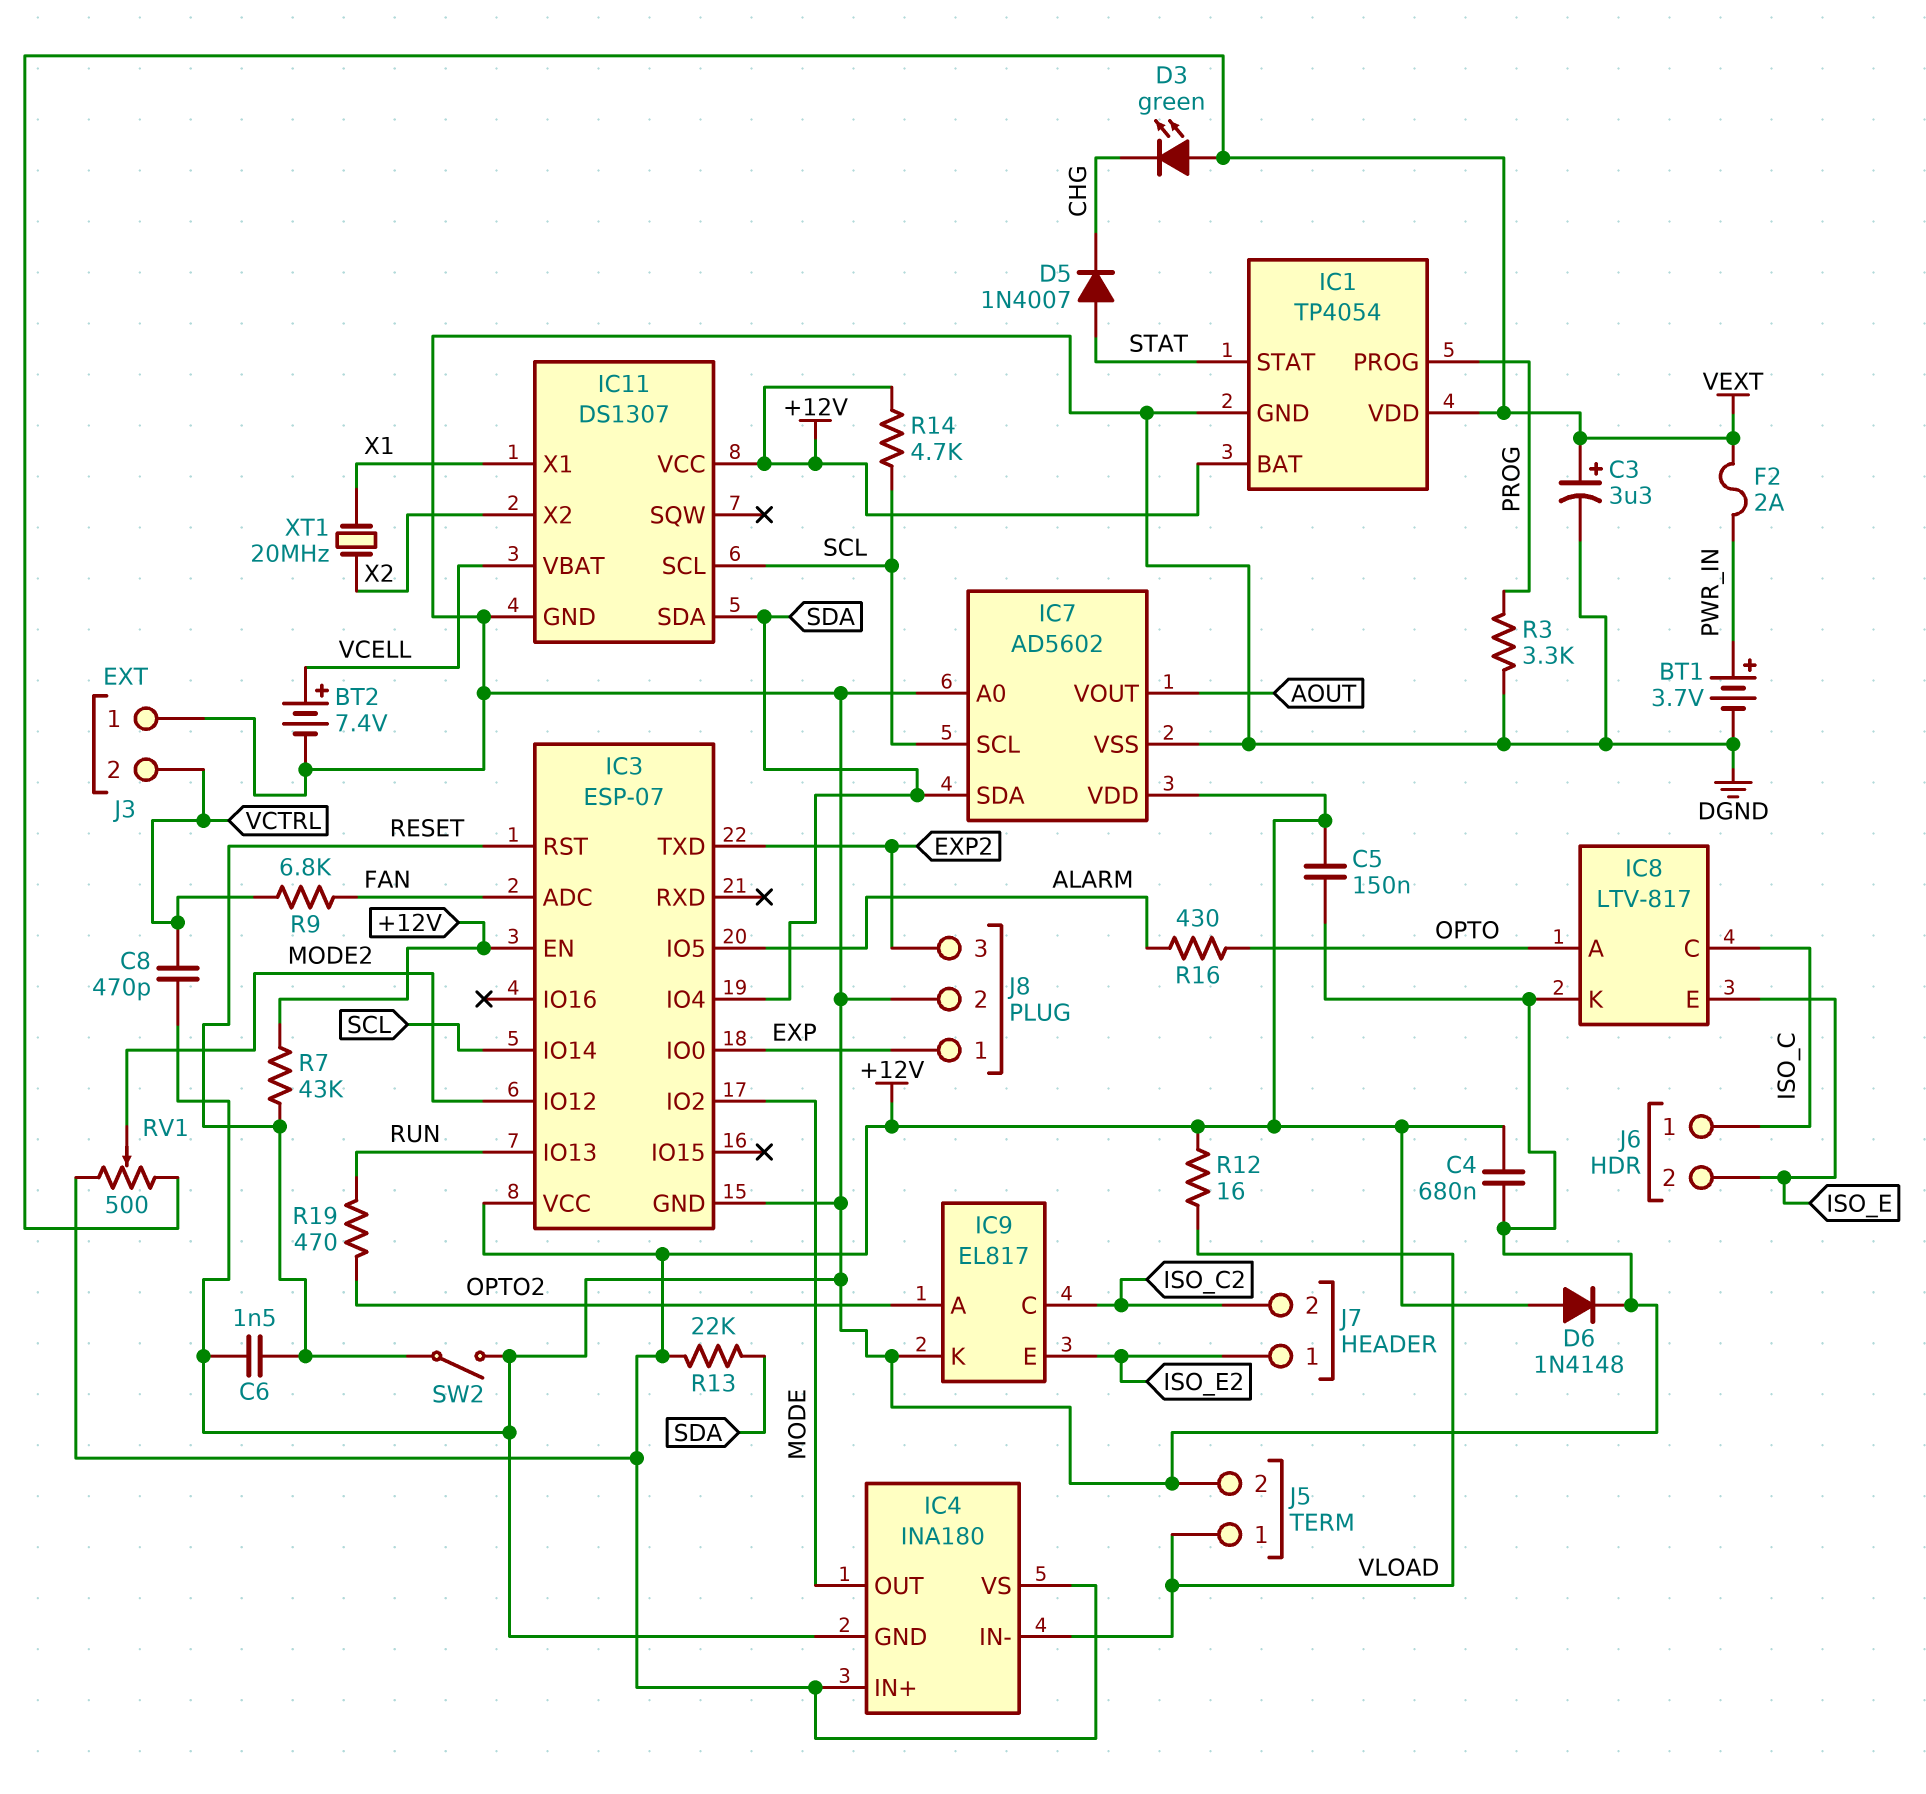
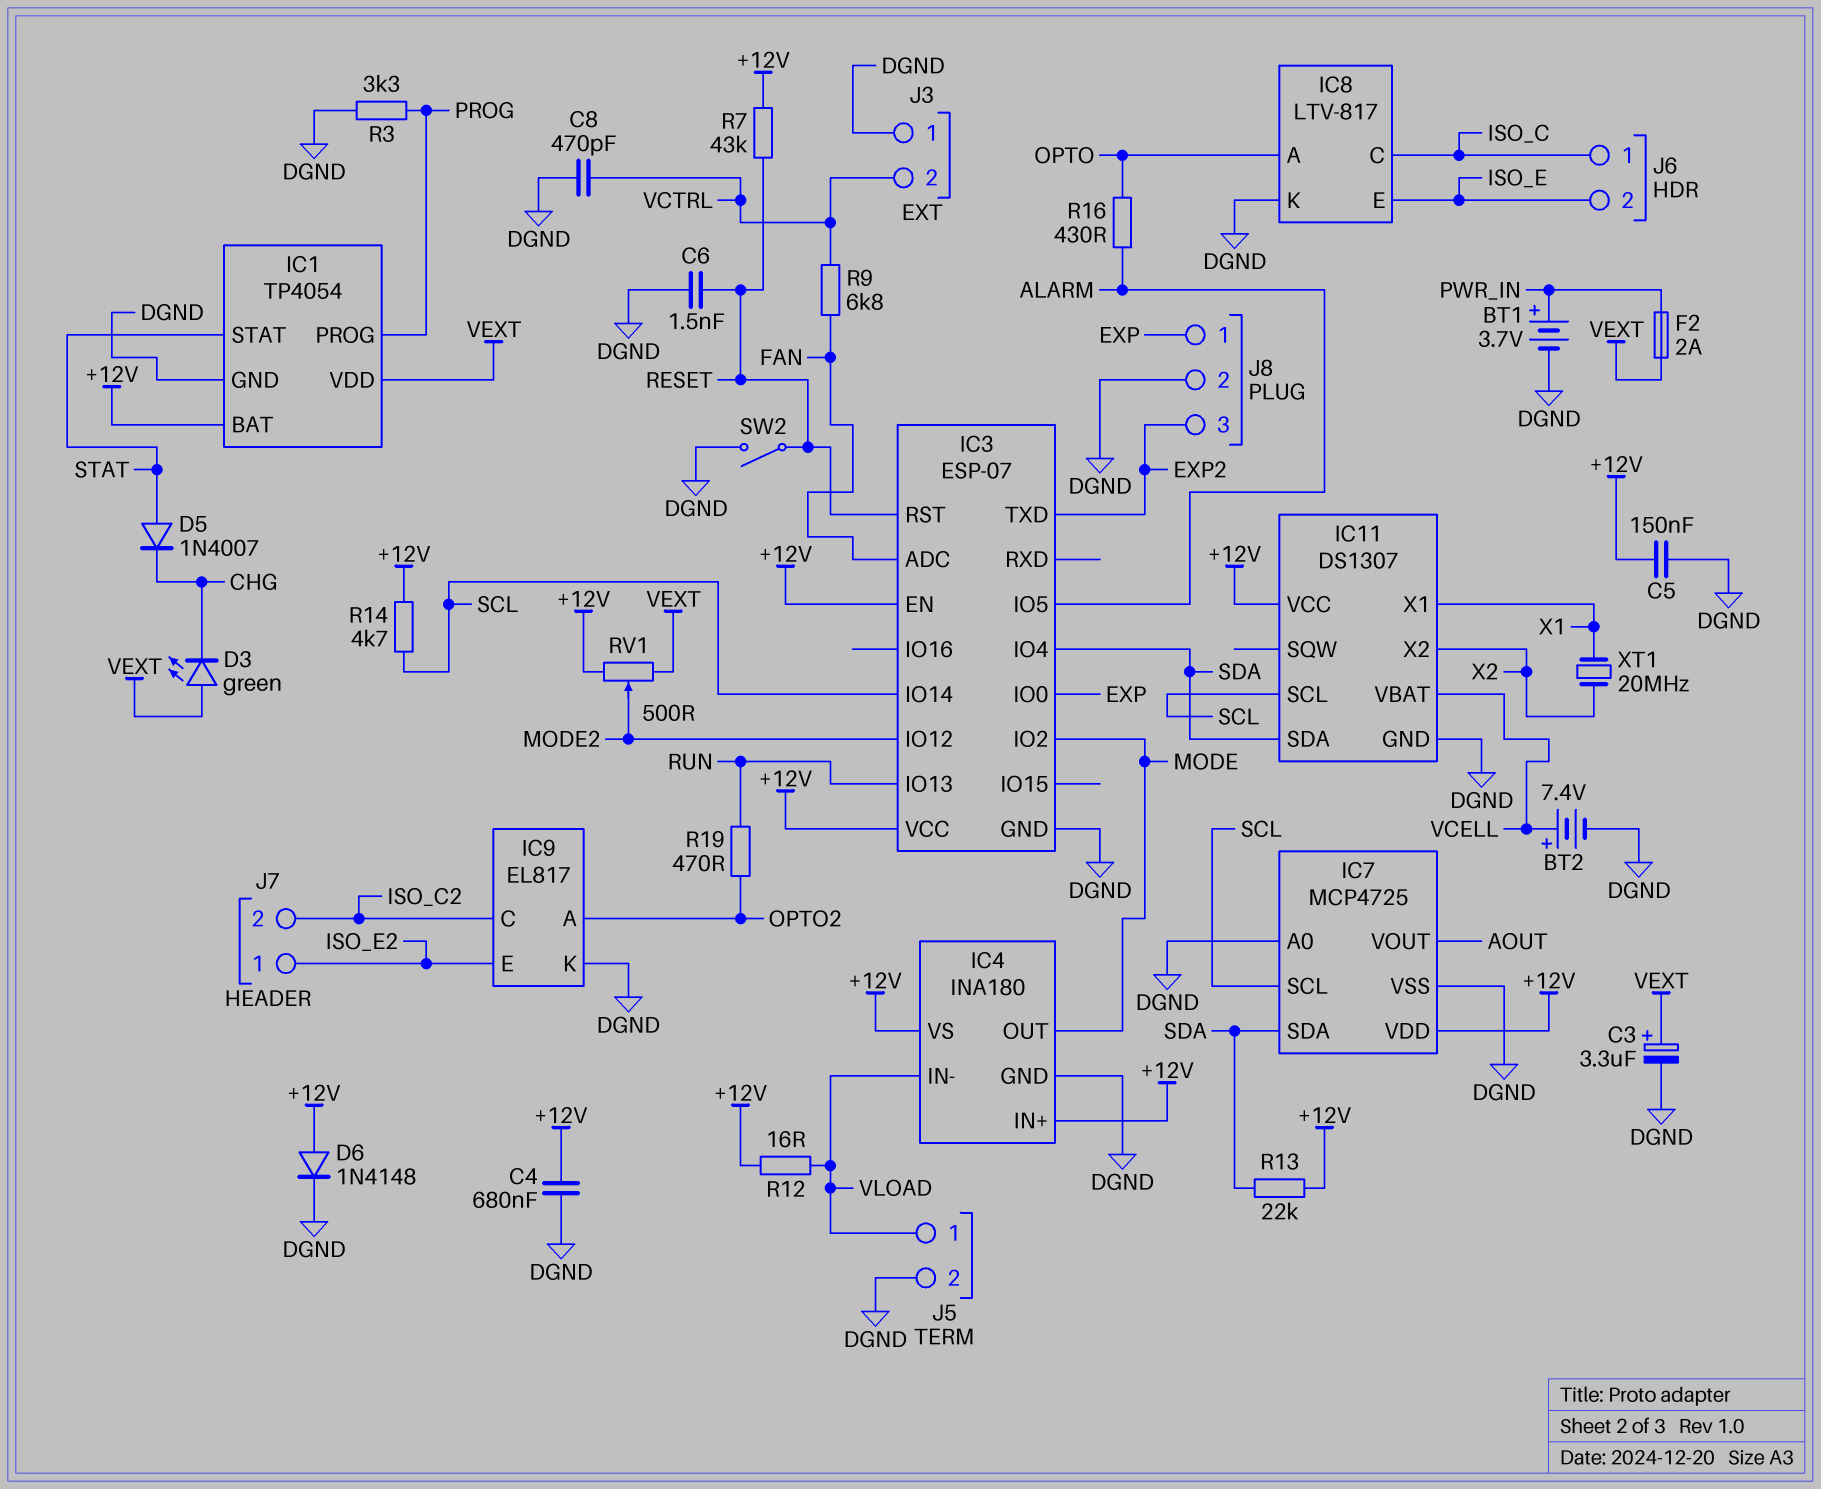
IC7: AD5602 -> MCP4725

